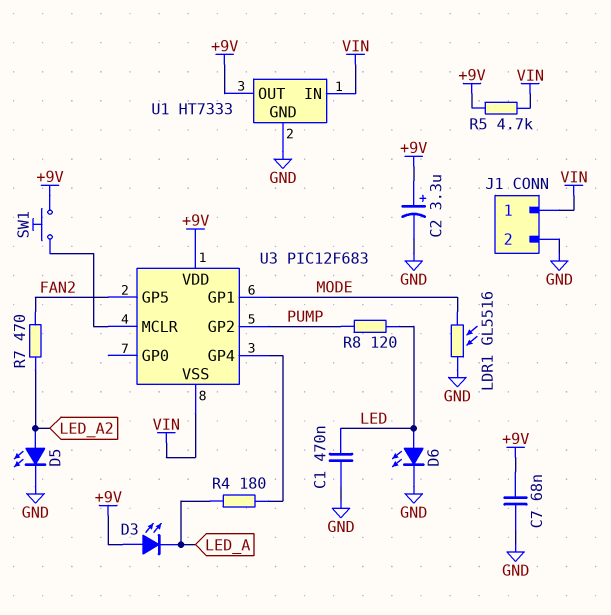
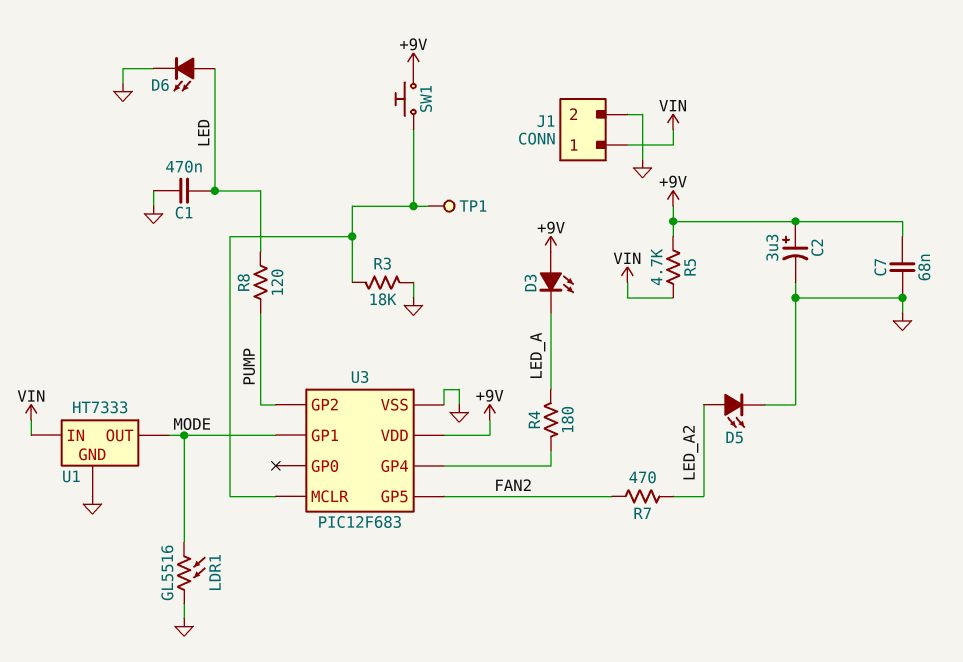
R3: none -> 18k (GND, U3/MCLR)
TP1: none -> test point (U3/MCLR)
U1 pin OUT: +9V -> MODE
U3 pin VSS: VIN -> GND

